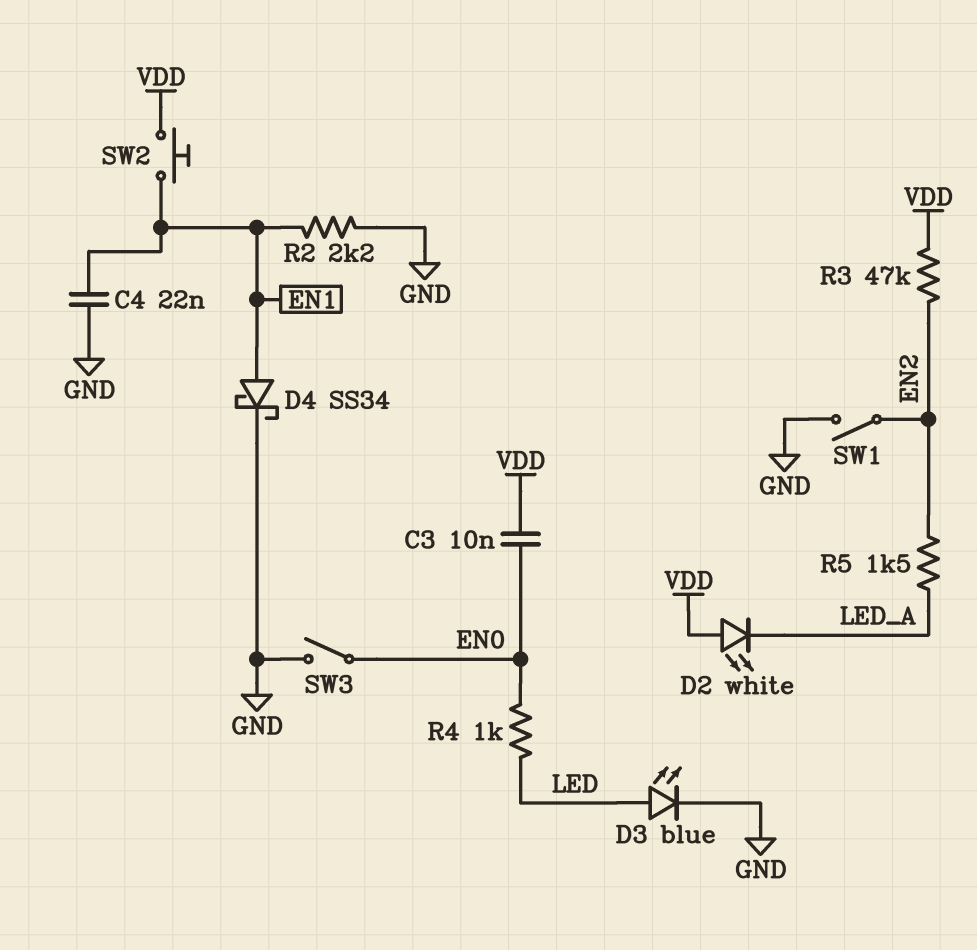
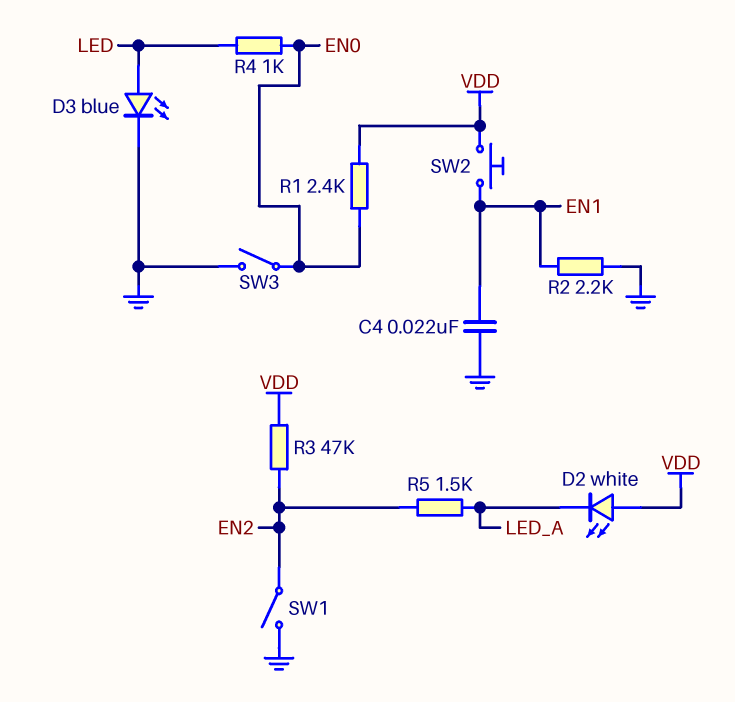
C3: 10nF (EN0, VDD) -> none
D4: schottky SS34 (A EN1, K GND) -> none
R1: none -> 2.4k (EN0, VDD)

